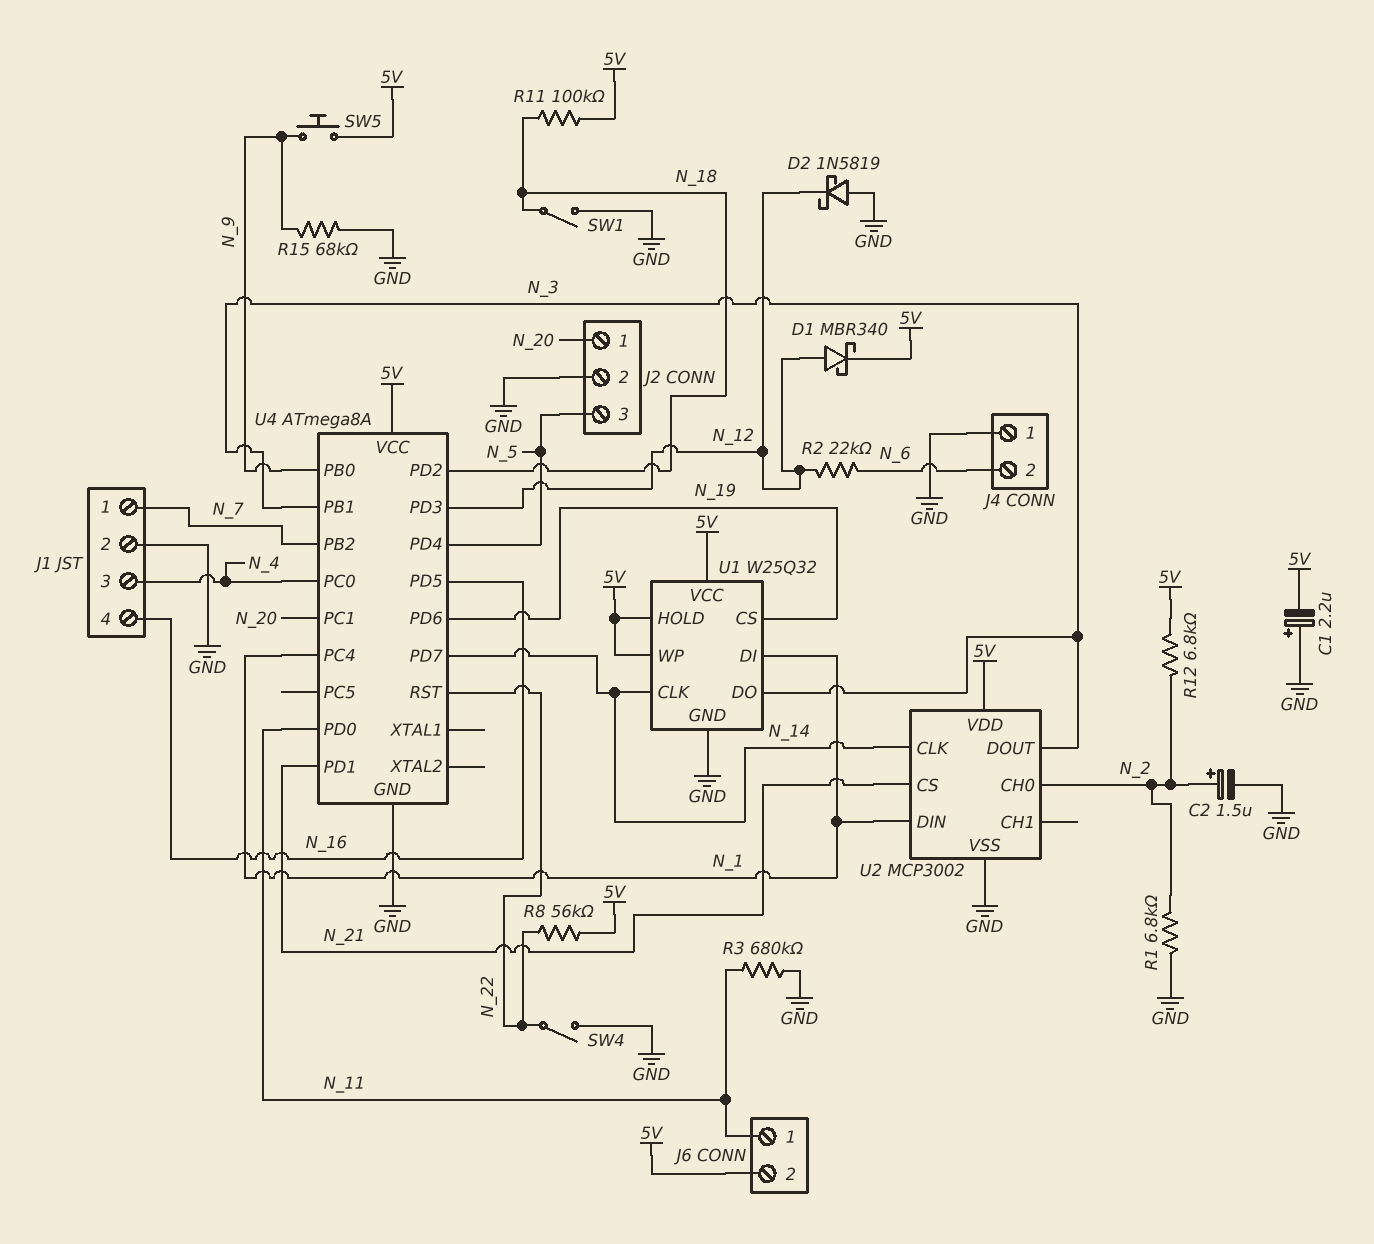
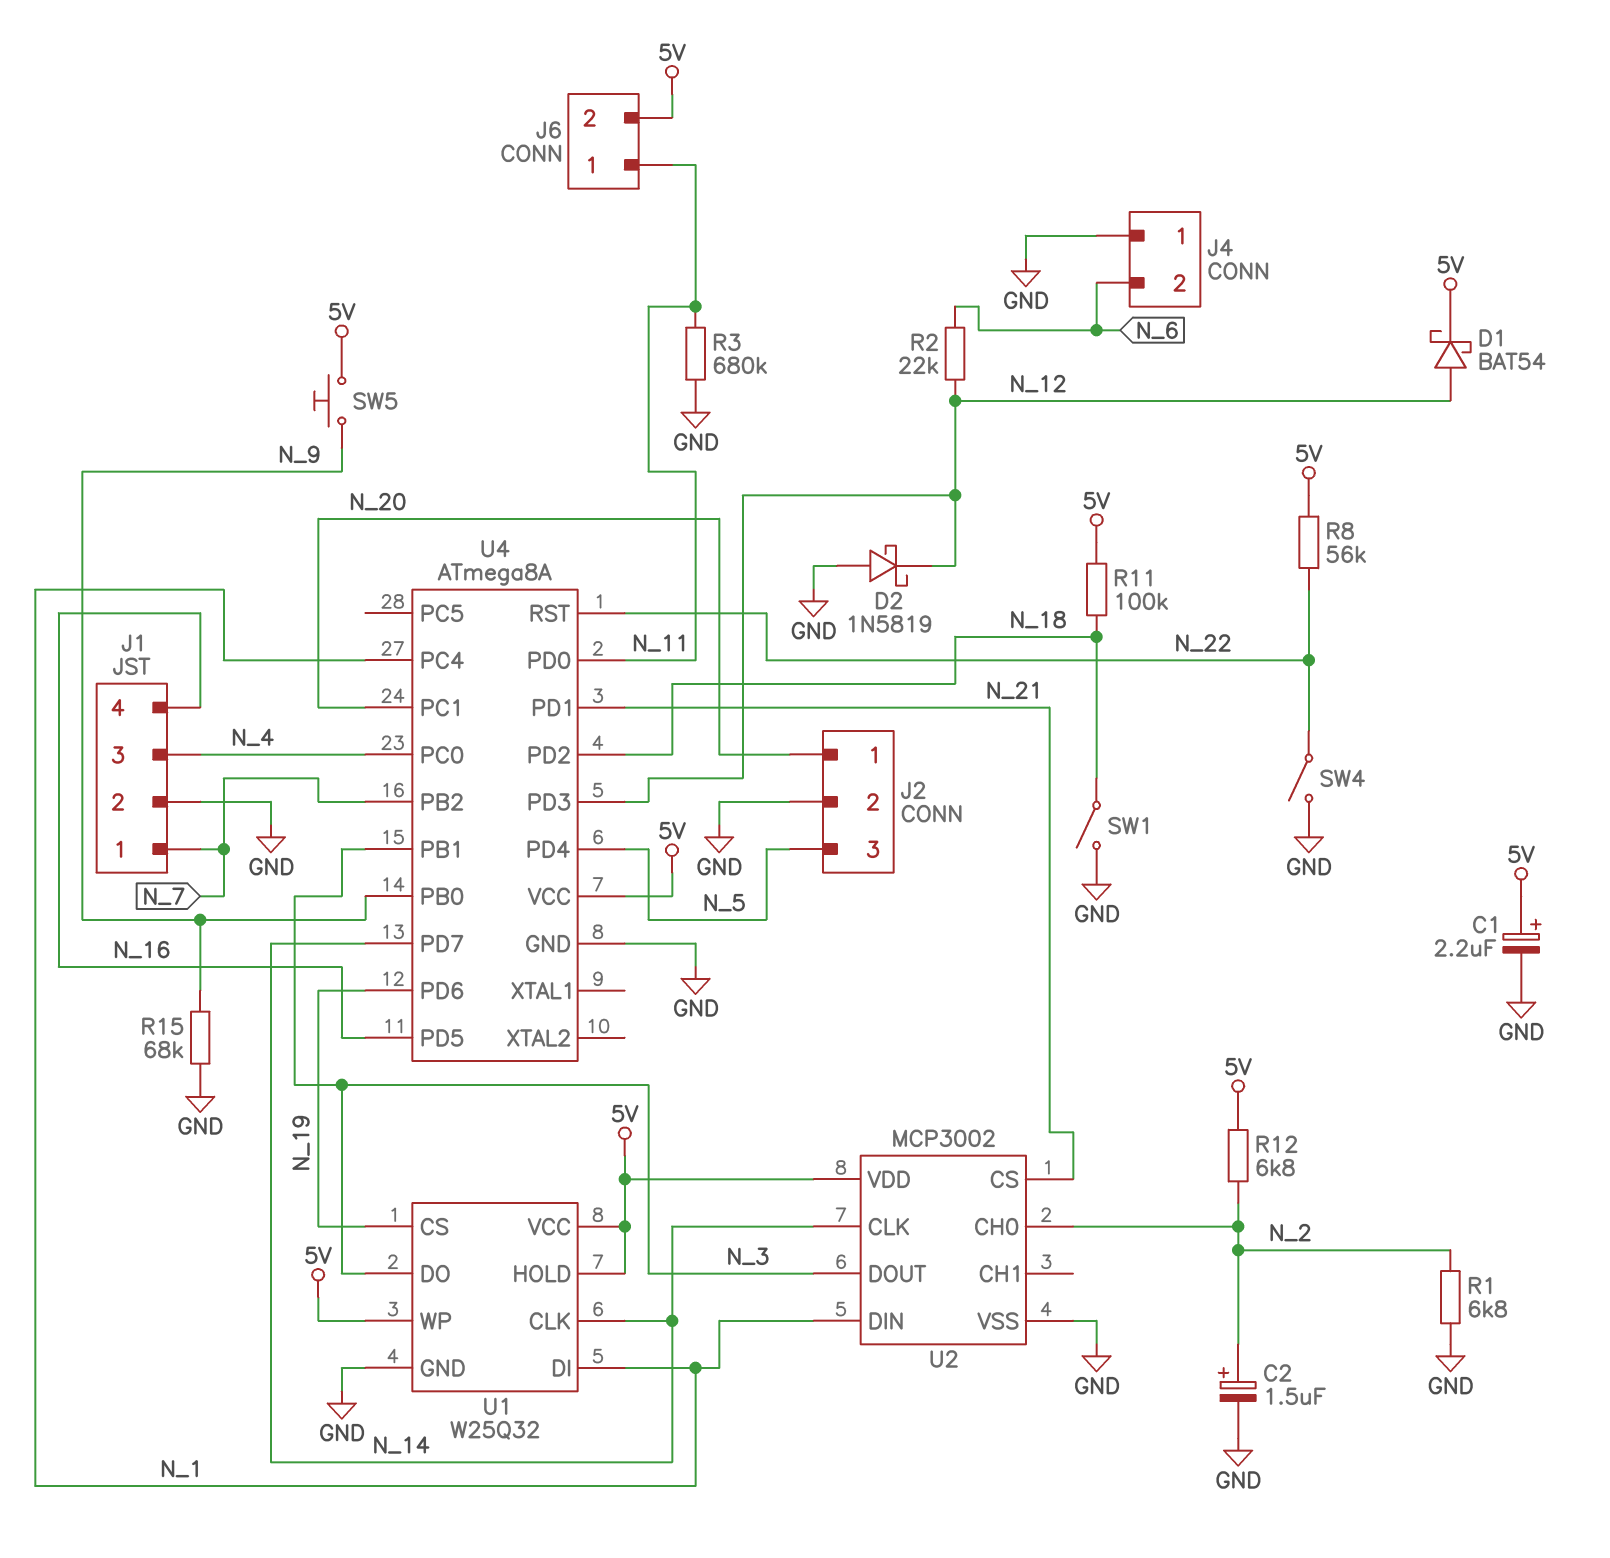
C1: 2.2uF (plus GND, minus 5V) -> 2.2uF (plus 5V, minus GND)
D1: schottky MBR340 (A N_12, K 5V) -> schottky BAT54 (A N_12, K 5V)

